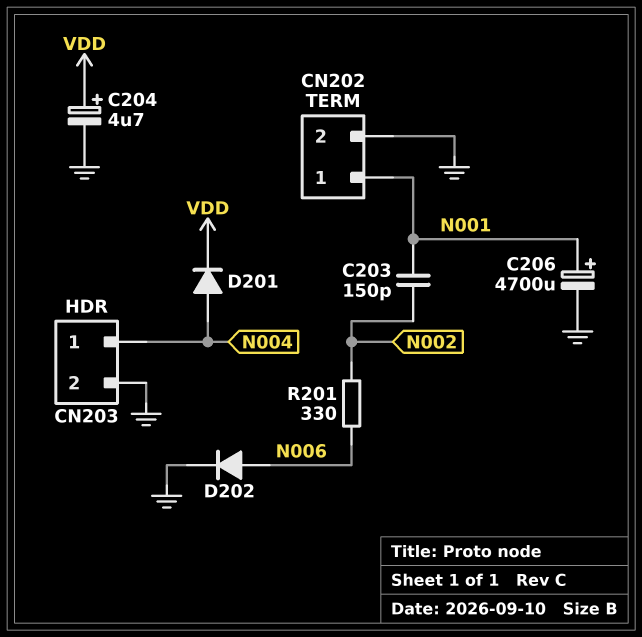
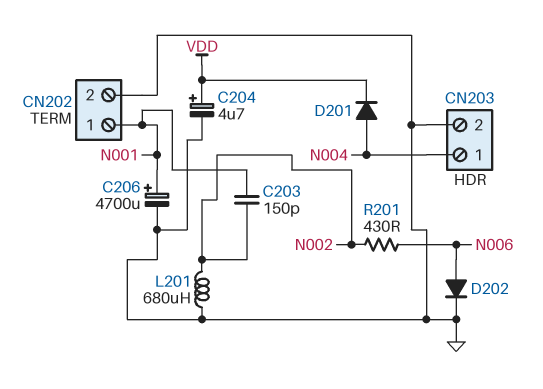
L201: none -> 680uH (GND, N002)
R201: 330 (N002, N006) -> 430 (N002, N006)

